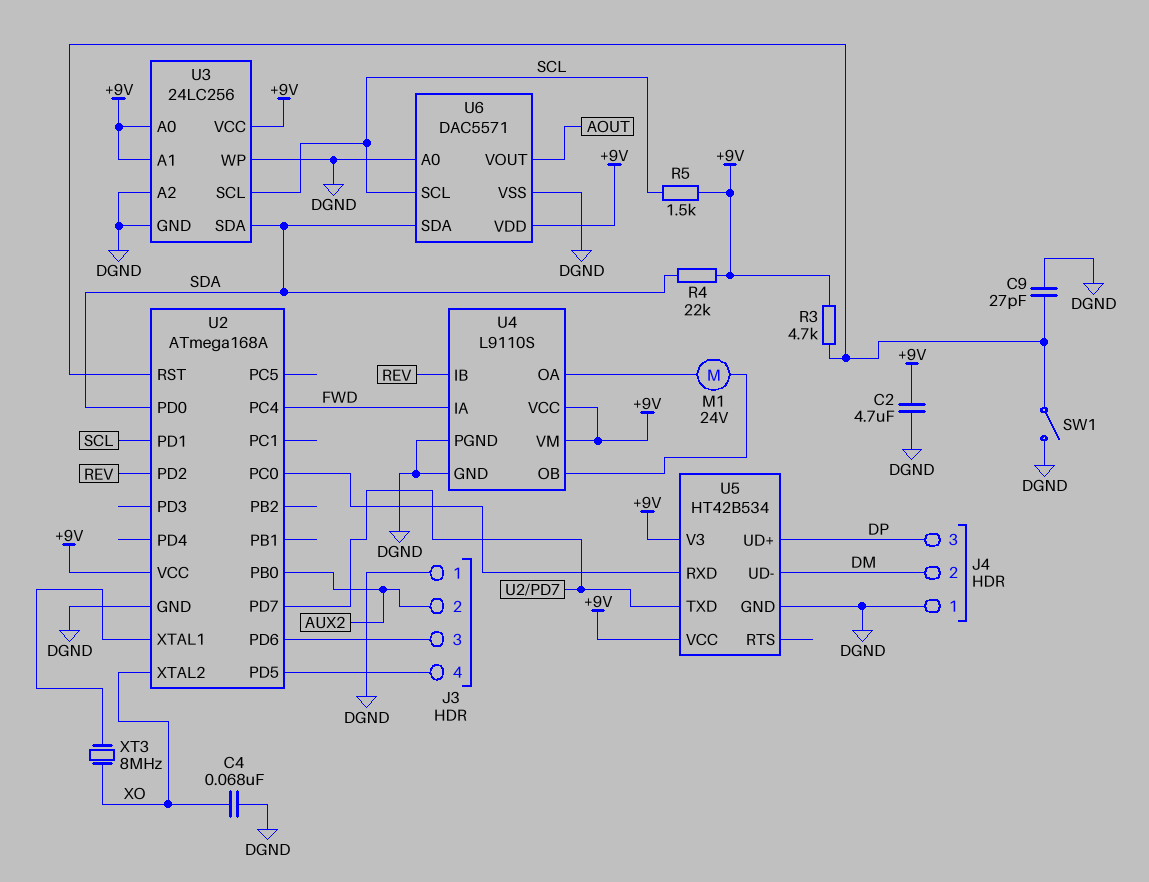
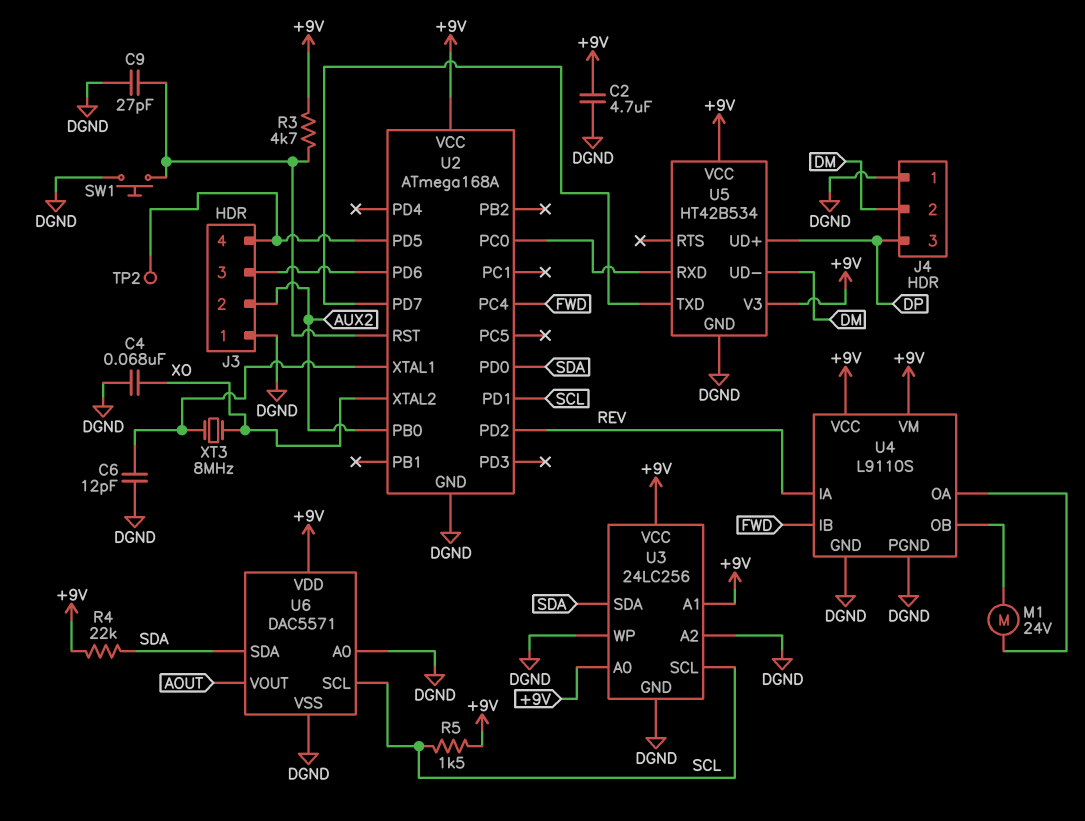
C6: none -> 12pF (DGND, U2/XTAL1)
SW1: switch (DGND, U2/RST) -> button (DGND, U2/RST)
TP2: none -> test point (J3/4)
U4 pin IA: FWD -> REV
U4 pin IB: REV -> FWD

